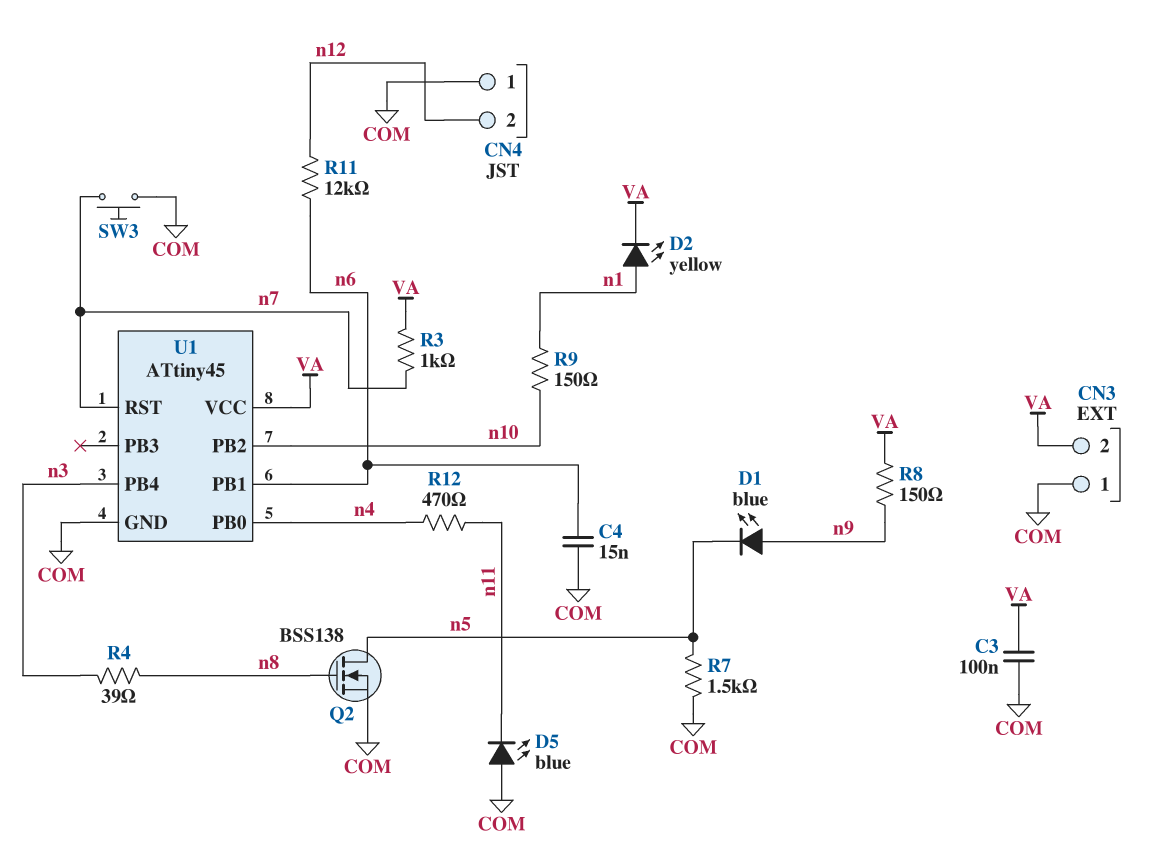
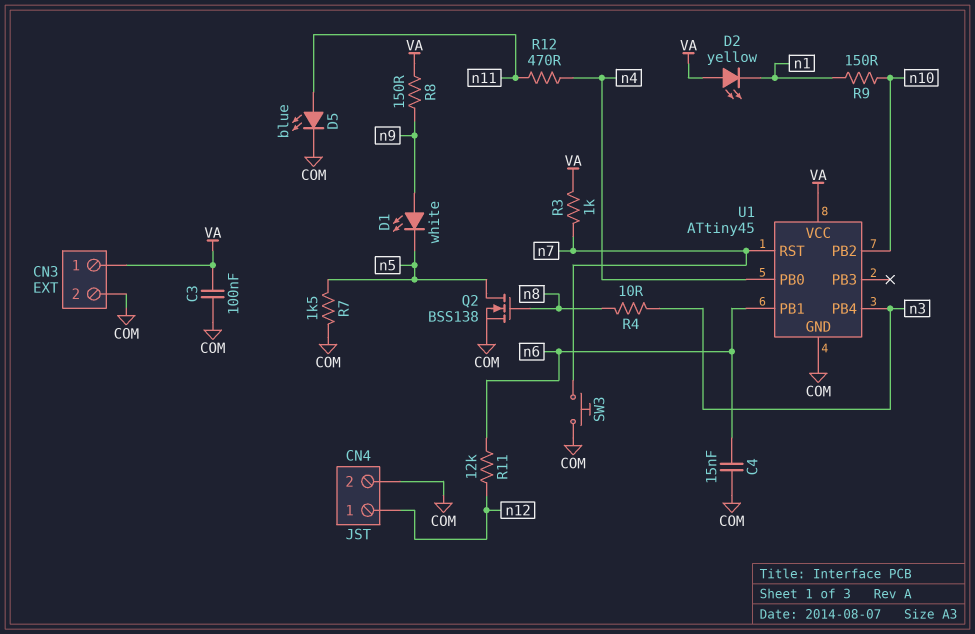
CN3 pin 1: COM -> VA
CN3 pin 2: VA -> COM
CN4 pin 1: COM -> n12
CN4 pin 2: n12 -> COM
D1: LED blue (A n9, K n5) -> LED white (A n9, K n5)
D2: LED yellow (A n1, K VA) -> LED yellow (A VA, K n1)
D5: LED blue (A COM, K n11) -> LED blue (A n11, K COM)
R4: 39 (n3, n8) -> 10 (n3, n8)

